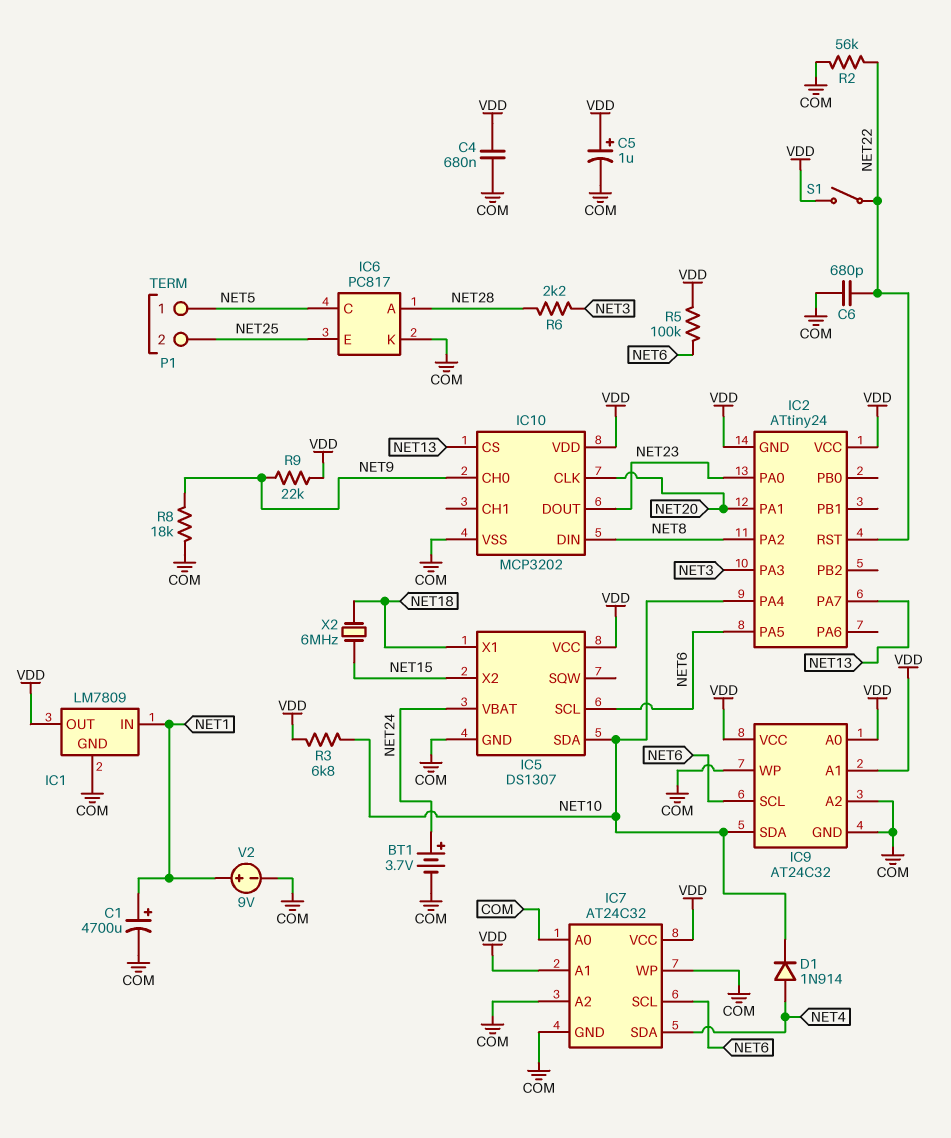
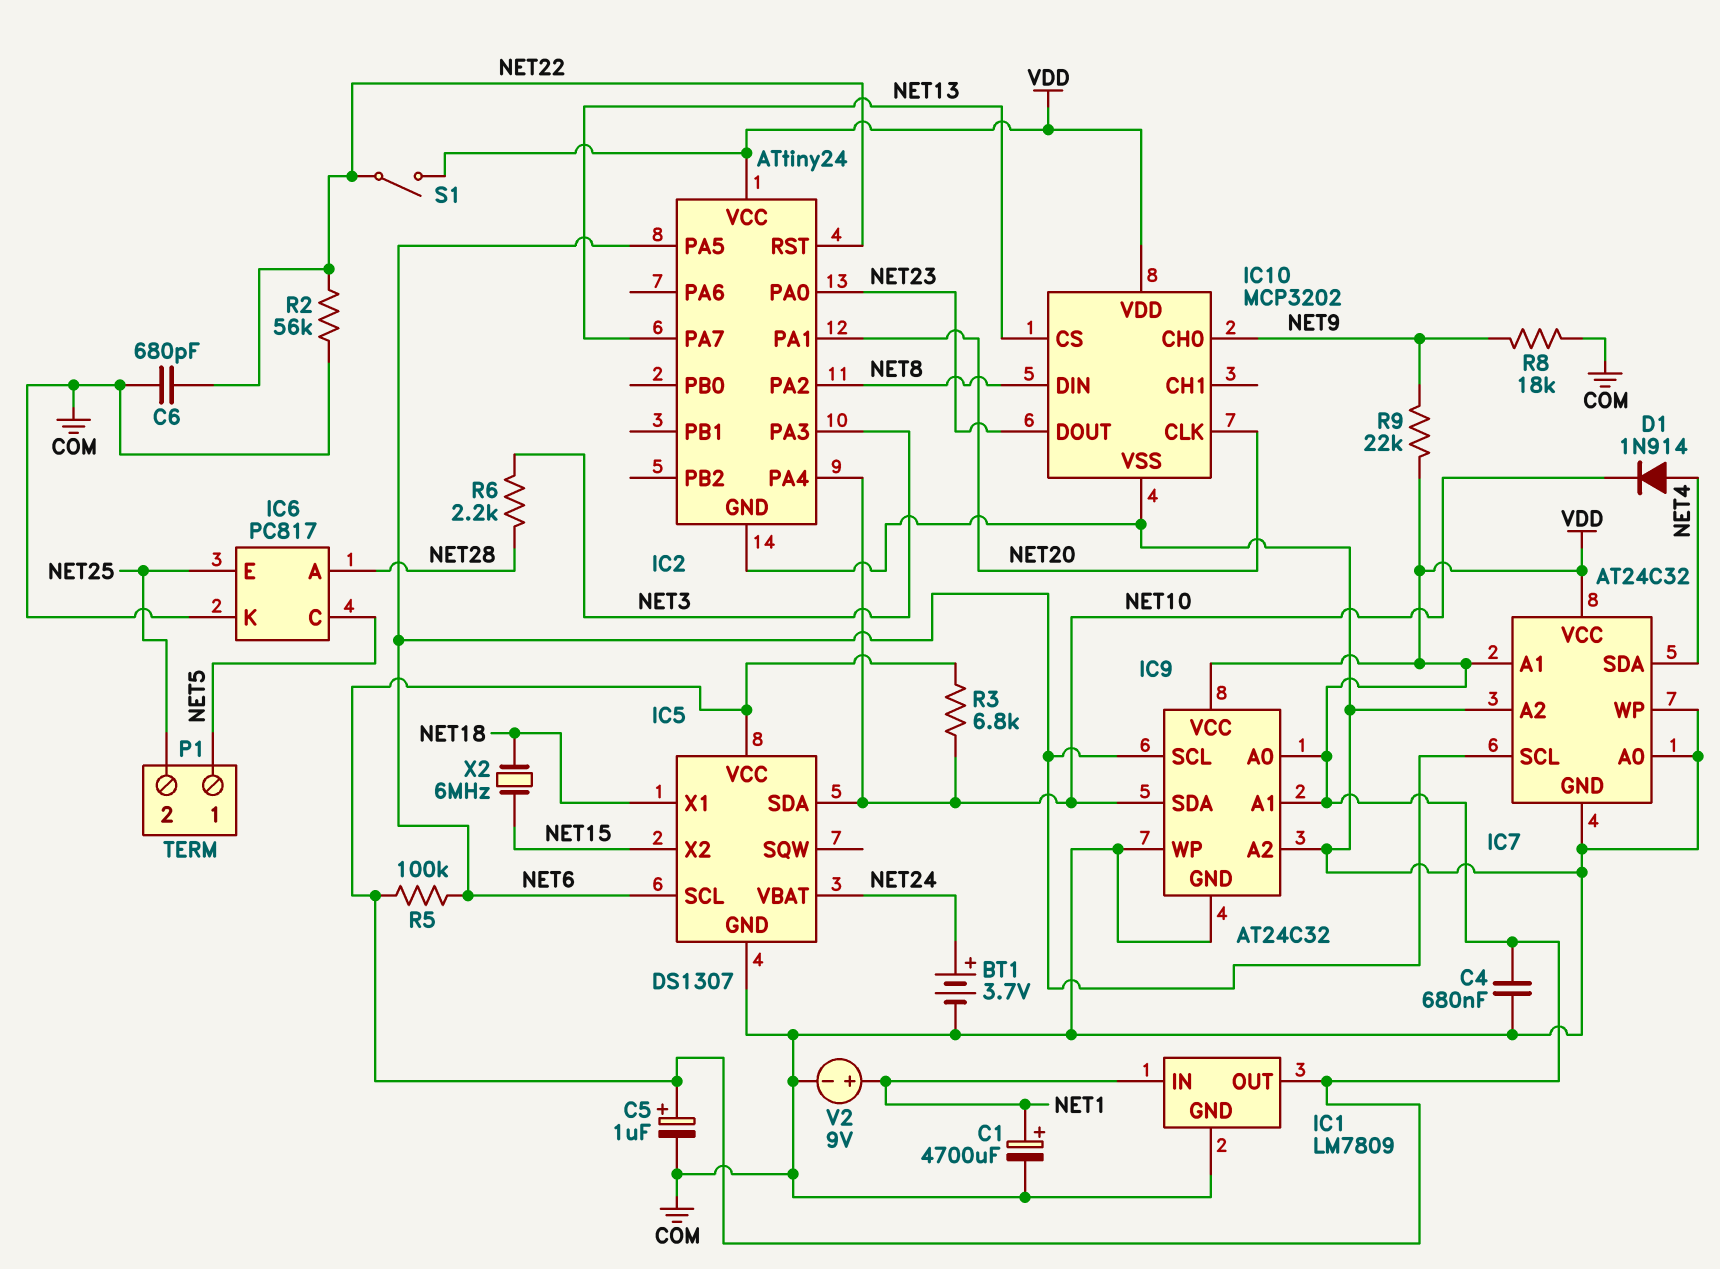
IC2 pin GND: VDD -> COM

